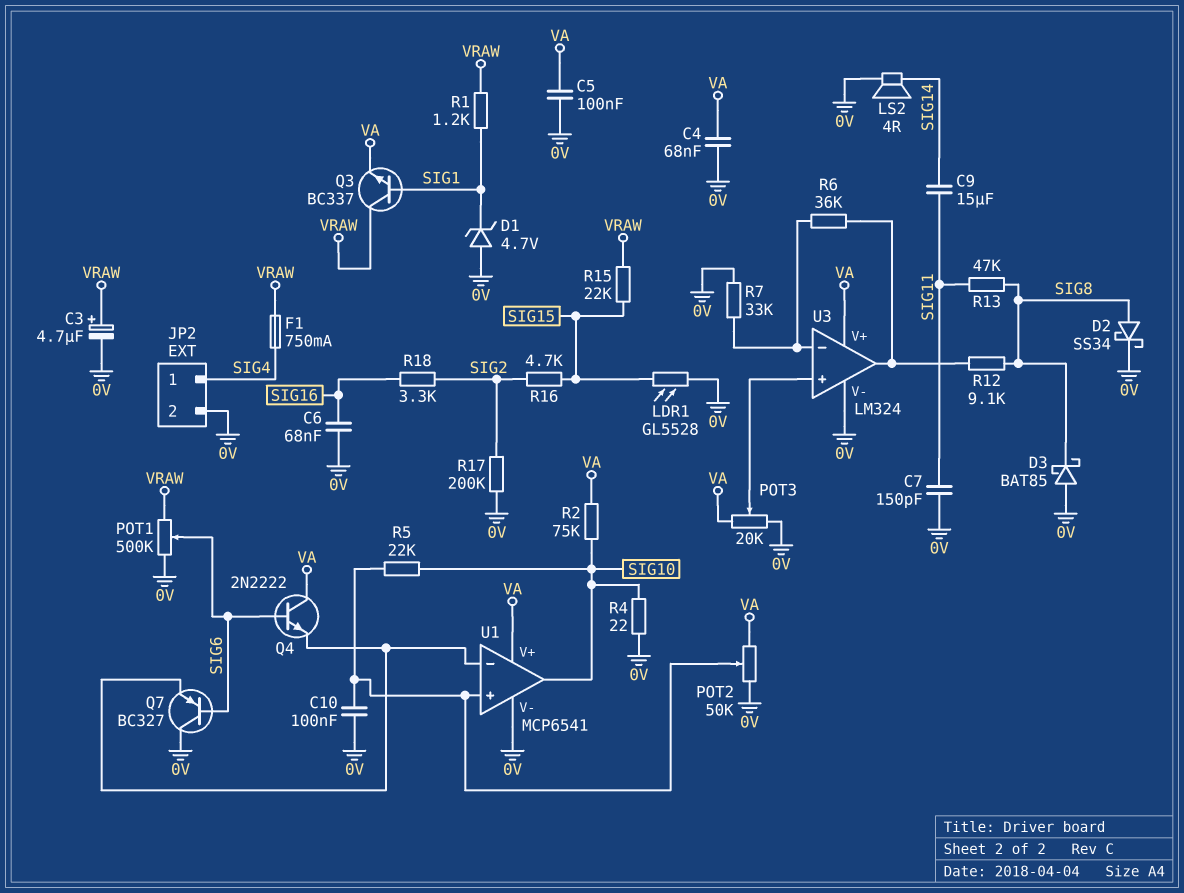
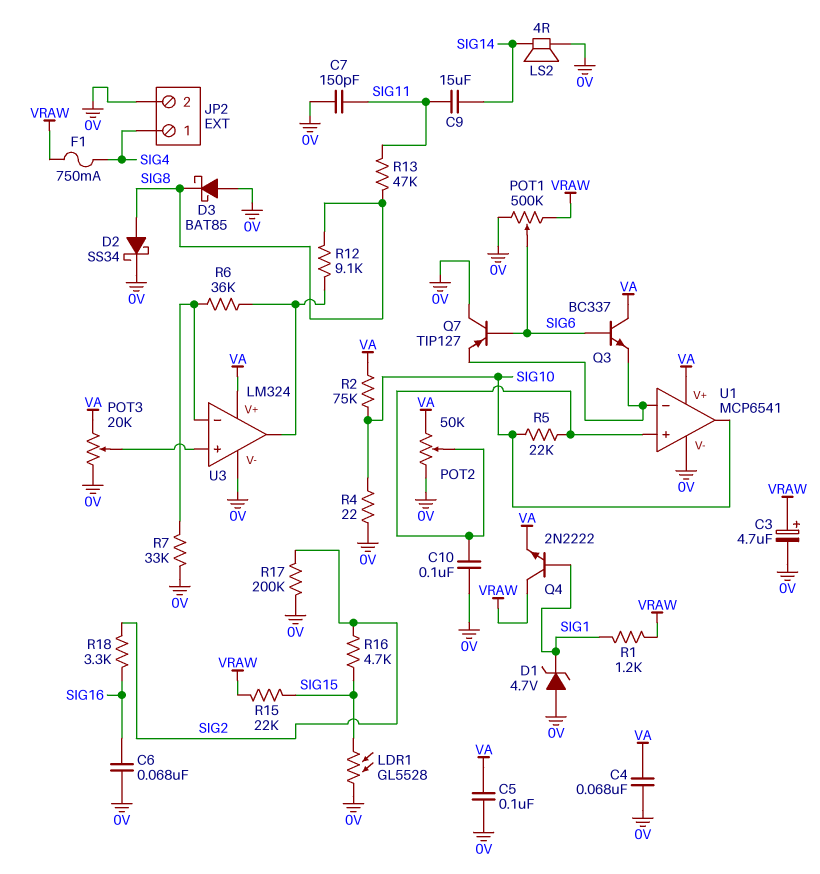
Q3: NPN BC337 (B SIG1, C VRAW, E VA) -> NPN BC337 (B SIG6, C VA, E U1/in-)
Q4: NPN 2N2222 (B SIG6, C VA, E U1/in-) -> NPN 2N2222 (B SIG1, C VRAW, E VA)
Q7: PNP BC327 (B SIG6, C 0V, E U1/in-) -> PNP TIP127 (B SIG6, C 0V, E U1/in-)

